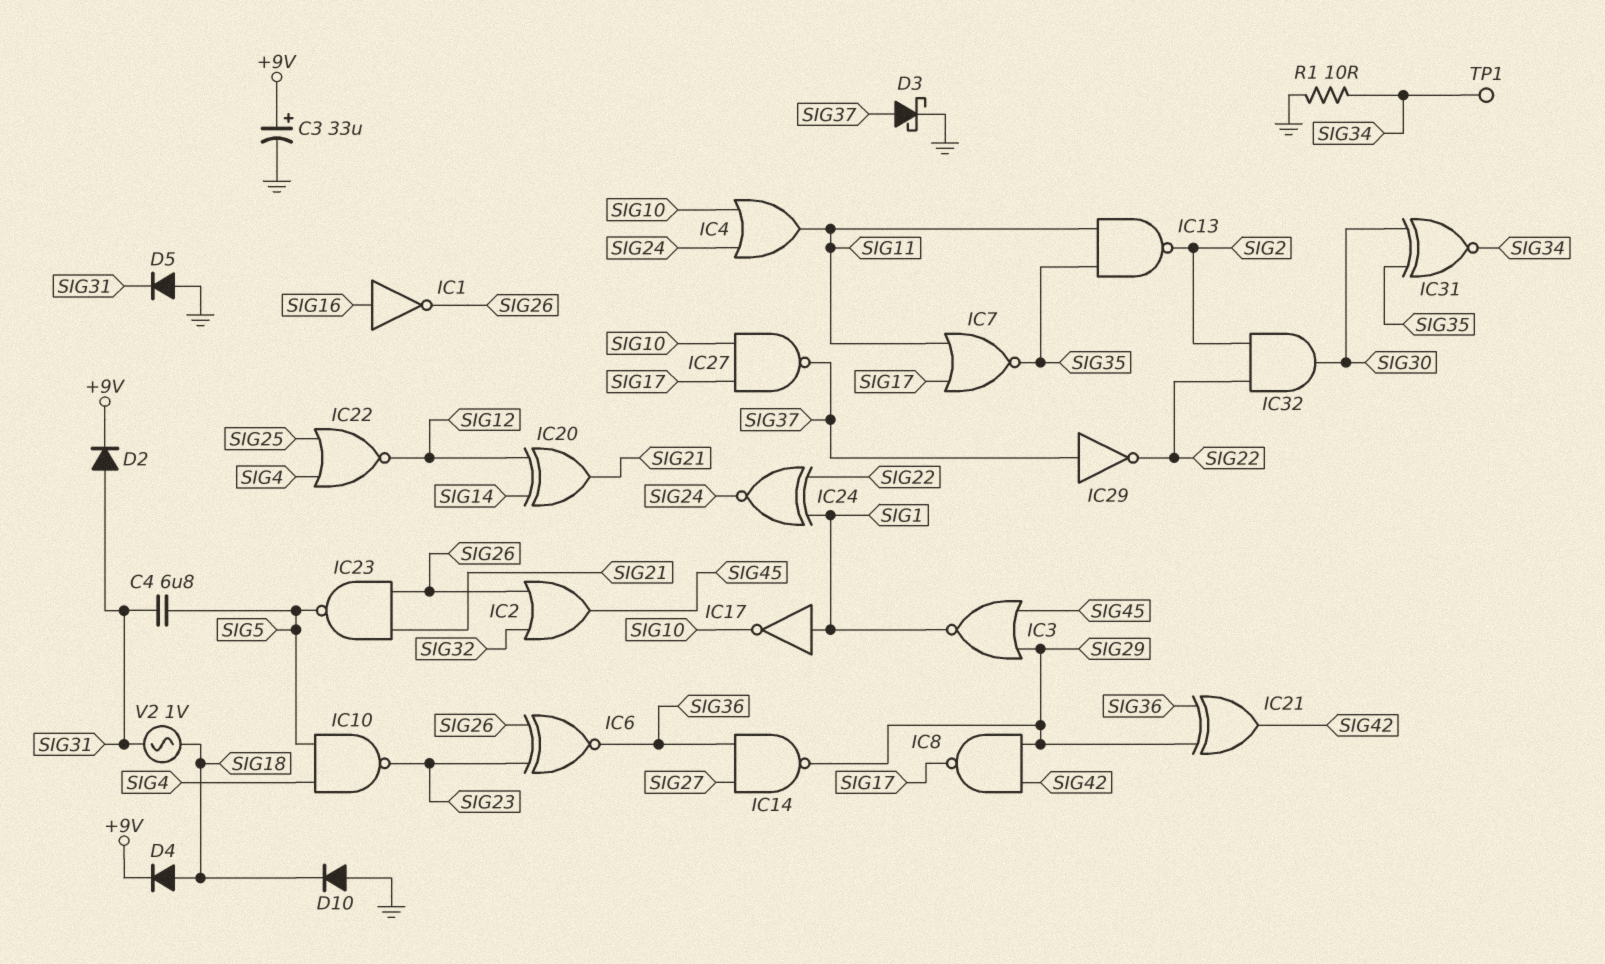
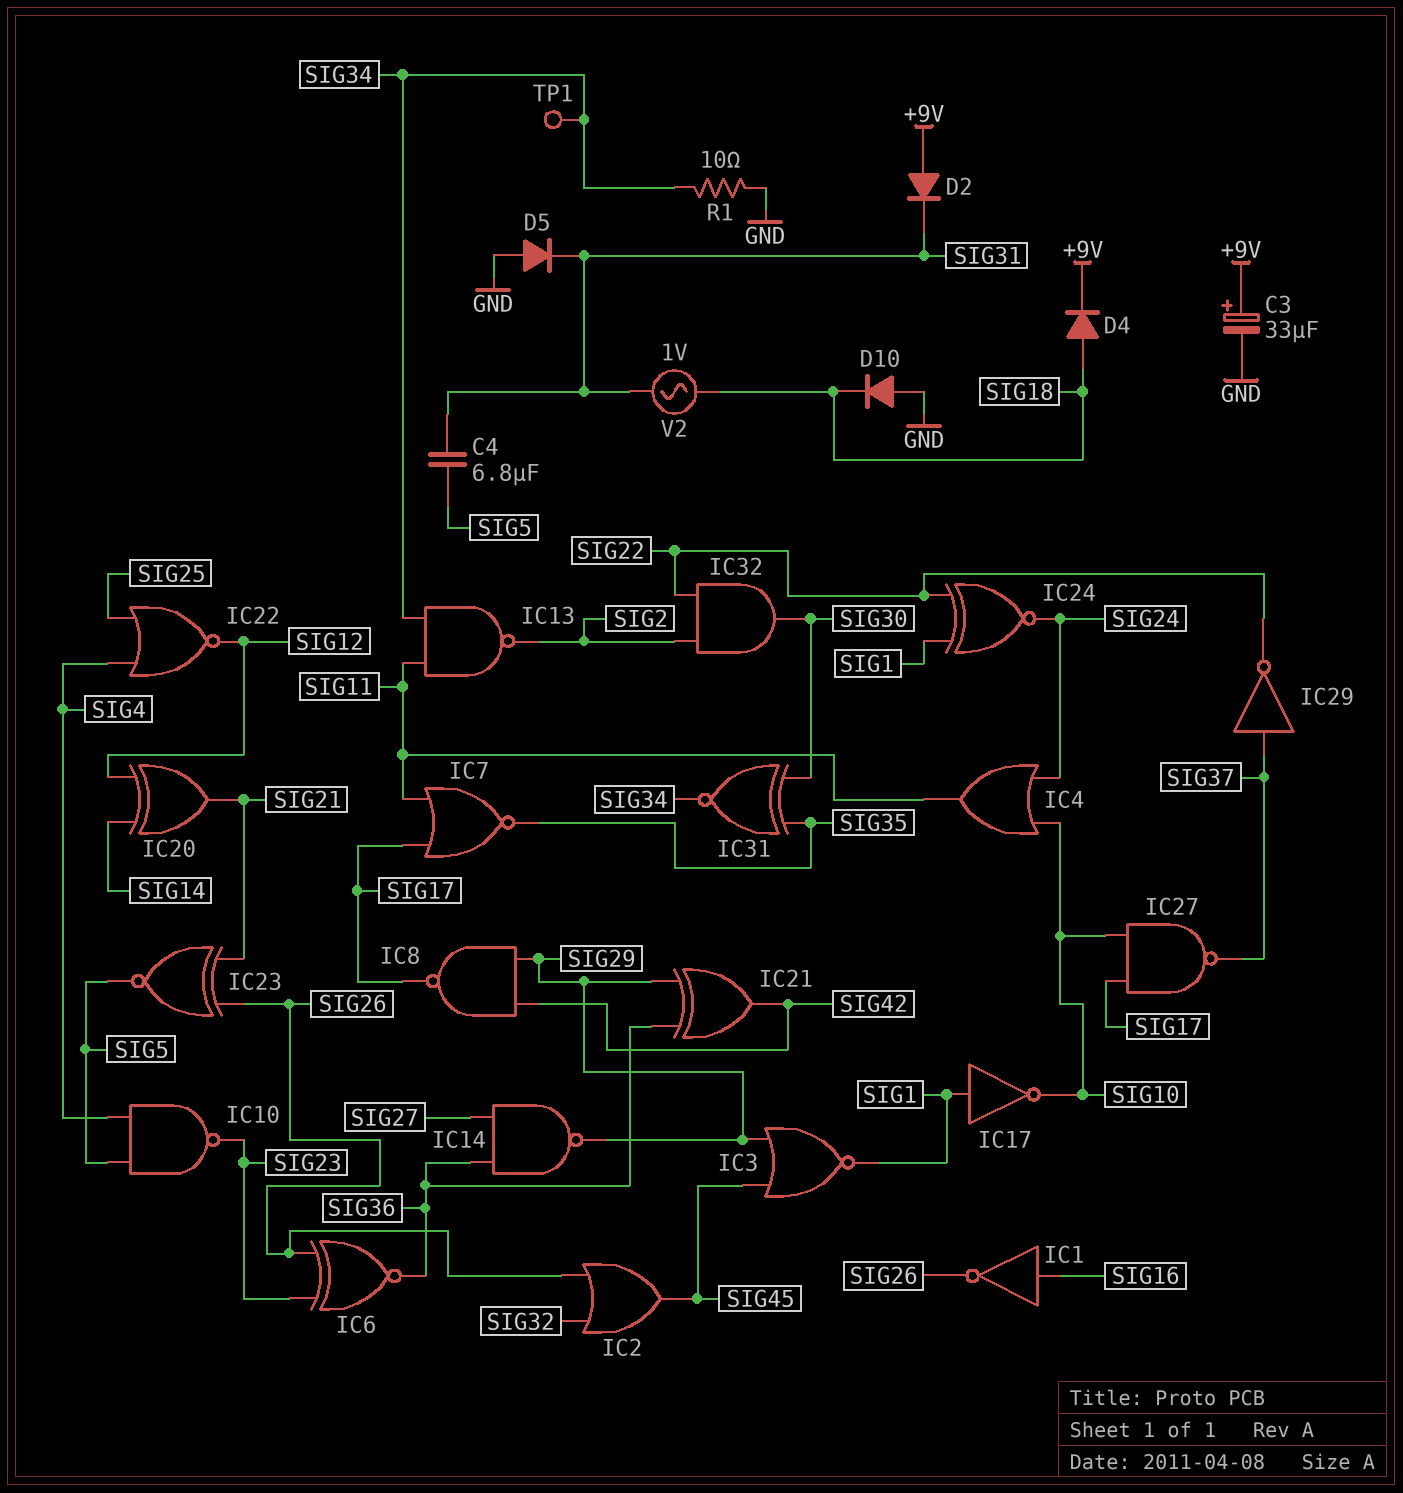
D2: diode (A SIG31, K +9V) -> diode (A +9V, K SIG31)
D3: schottky (A SIG37, K GND) -> none
IC13: NAND (in SIG11, in SIG35, out SIG2) -> NAND (in SIG11, in SIG34, out SIG2)
IC23: NAND (in SIG21, in SIG26, out SIG5) -> XNOR (in SIG21, in SIG26, out SIG5)

